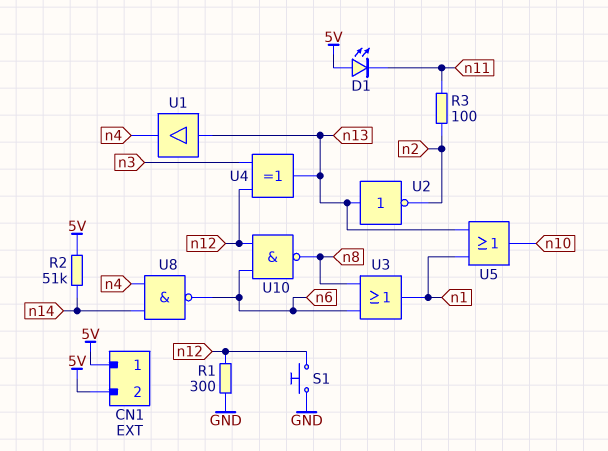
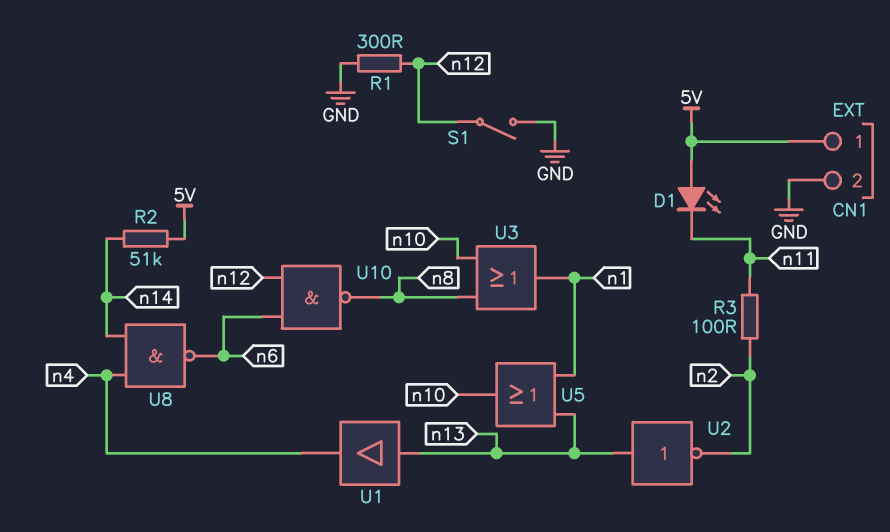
CN1 pin 2: 5V -> GND
S1: button (GND, n12) -> switch (GND, n12)
U3: OR (in n6, in n8, out n1) -> OR (in n8, in n10, out n1)
U4: XOR (in n3, in n12, out n13) -> none

